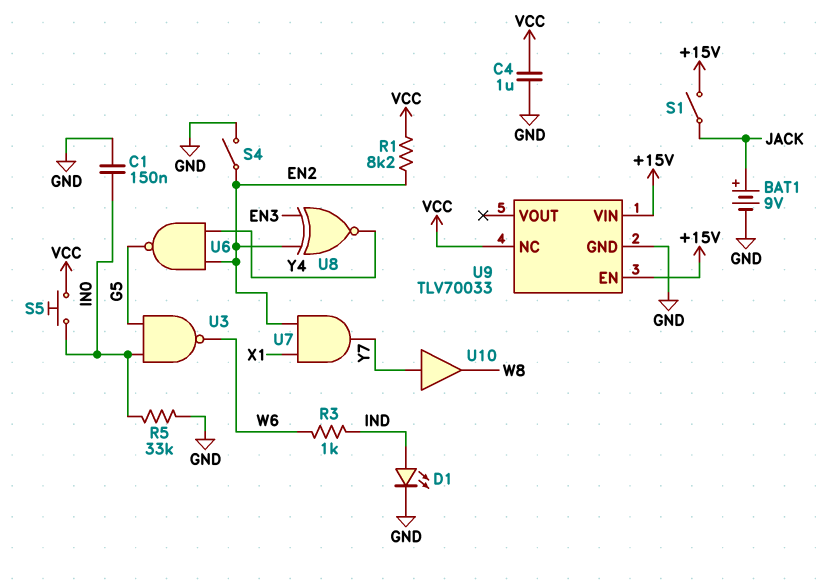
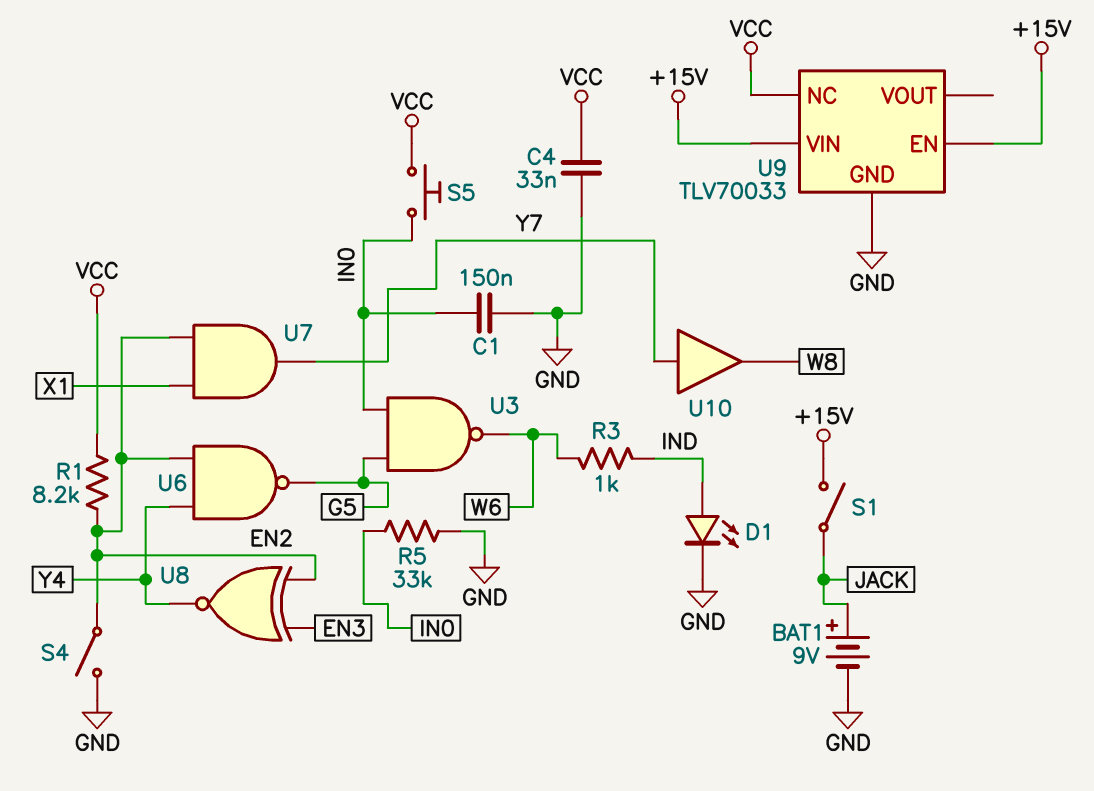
C4: 1uF (GND, VCC) -> 33nF (GND, VCC)

